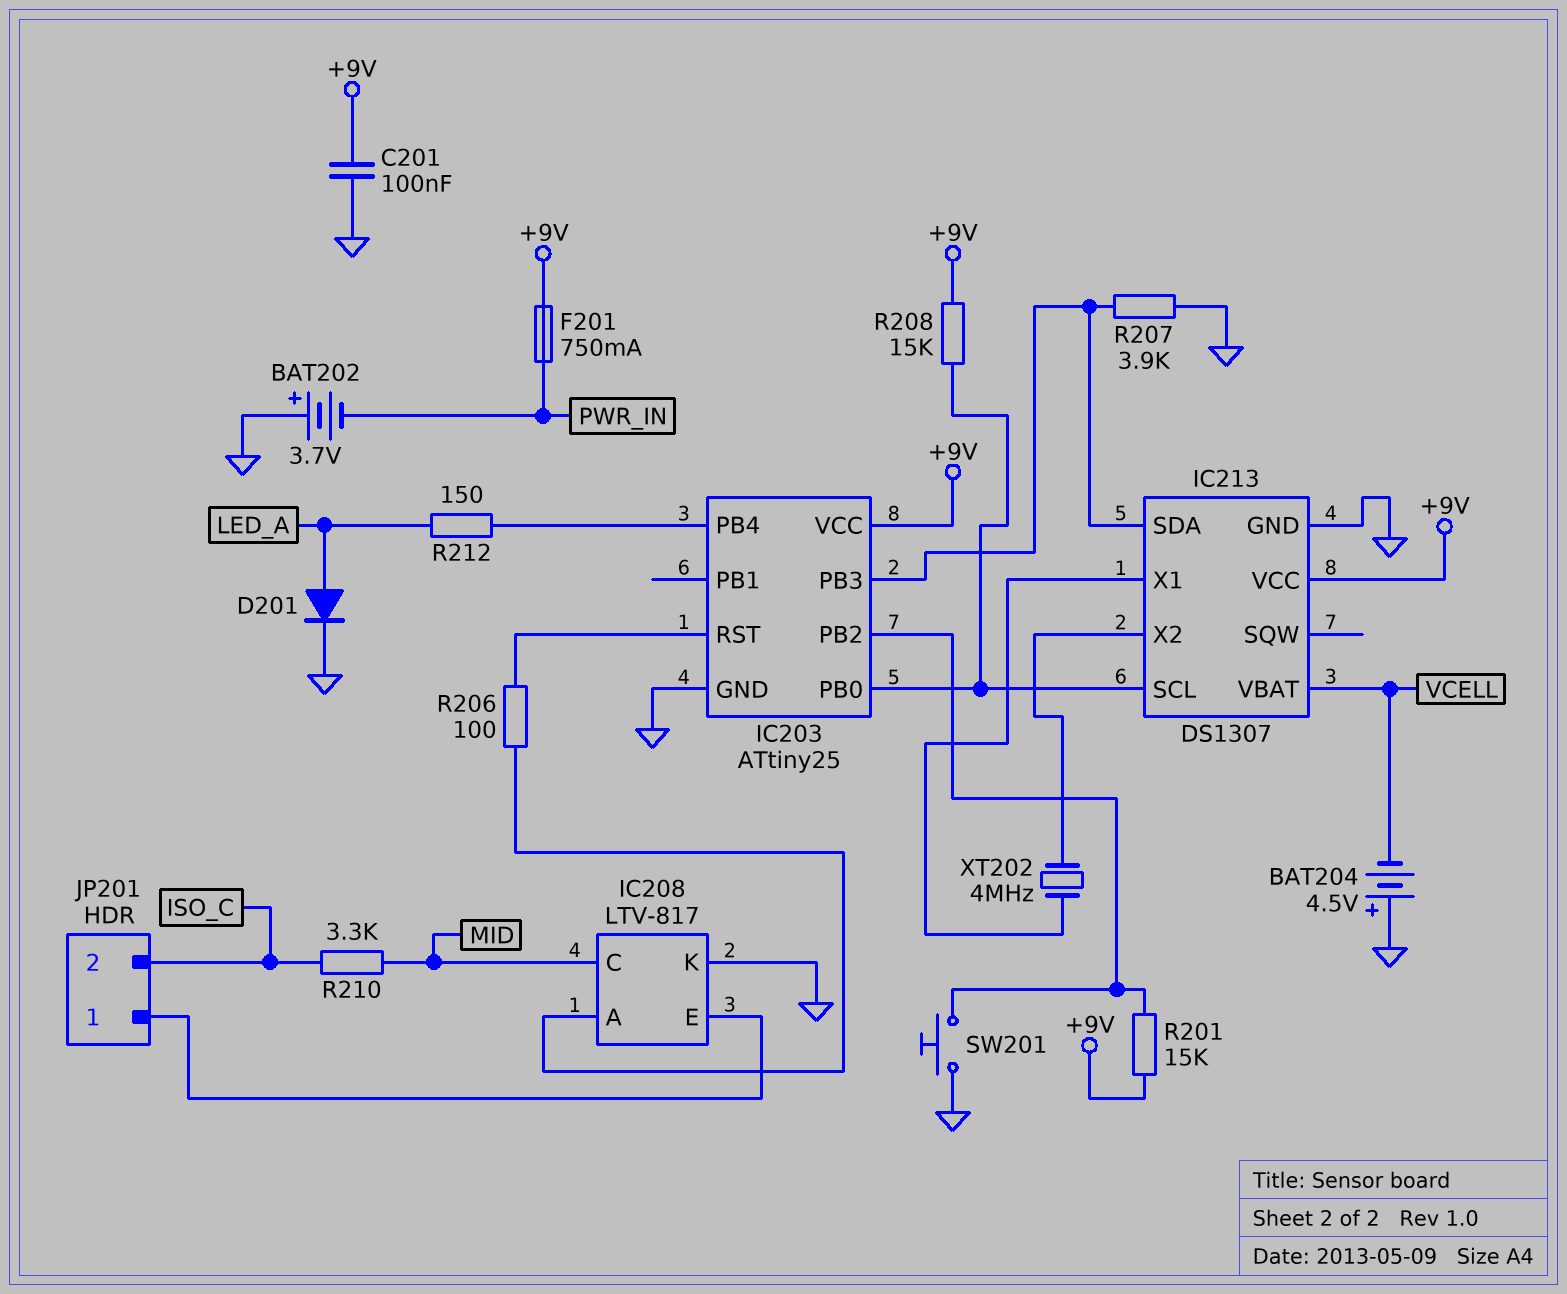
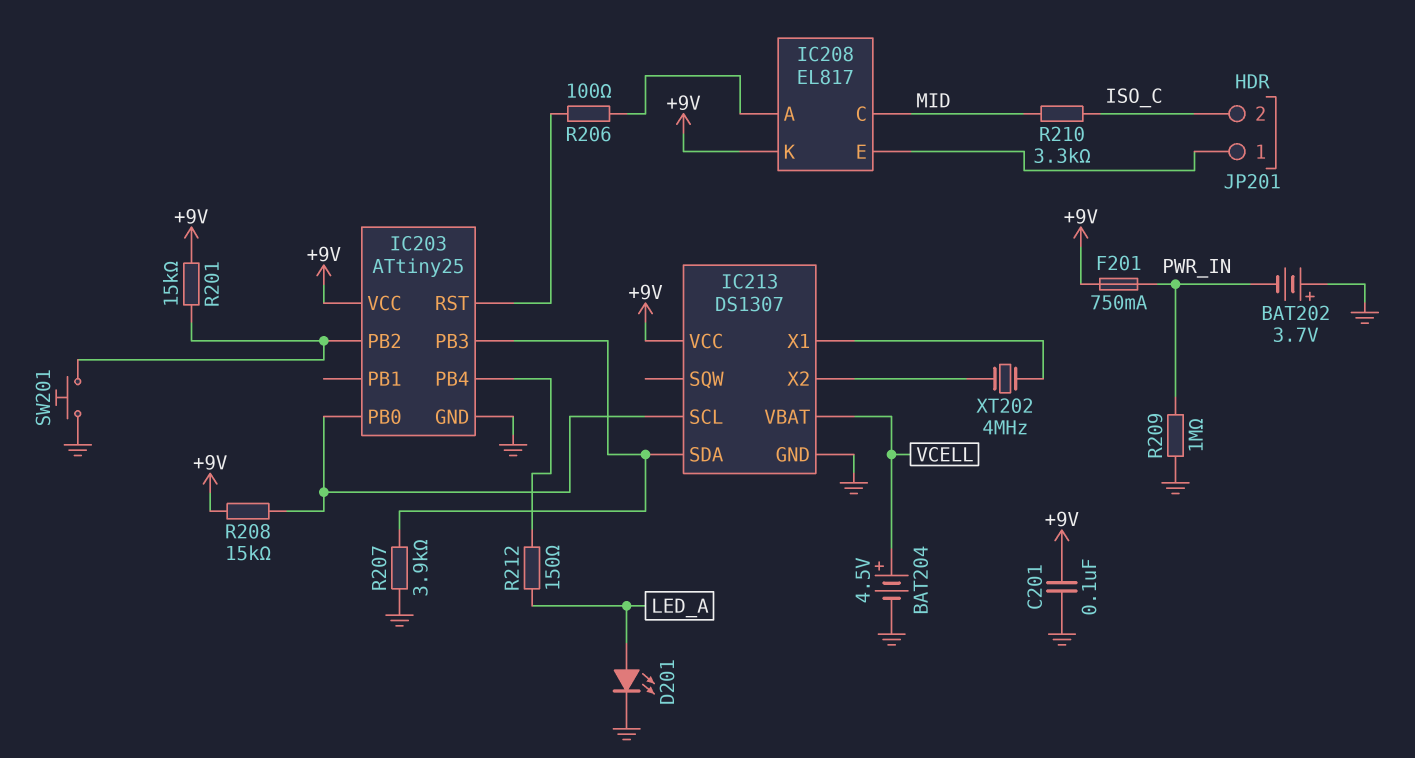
BAT204: 4.5V (plus GND, minus VCELL) -> 4.5V (plus VCELL, minus GND)
D201: diode (A LED_A, K GND) -> LED (A LED_A, K GND)
IC208: LTV-817 -> EL817
IC208 pin K: GND -> +9V
R209: none -> 1M (GND, PWR_IN)

